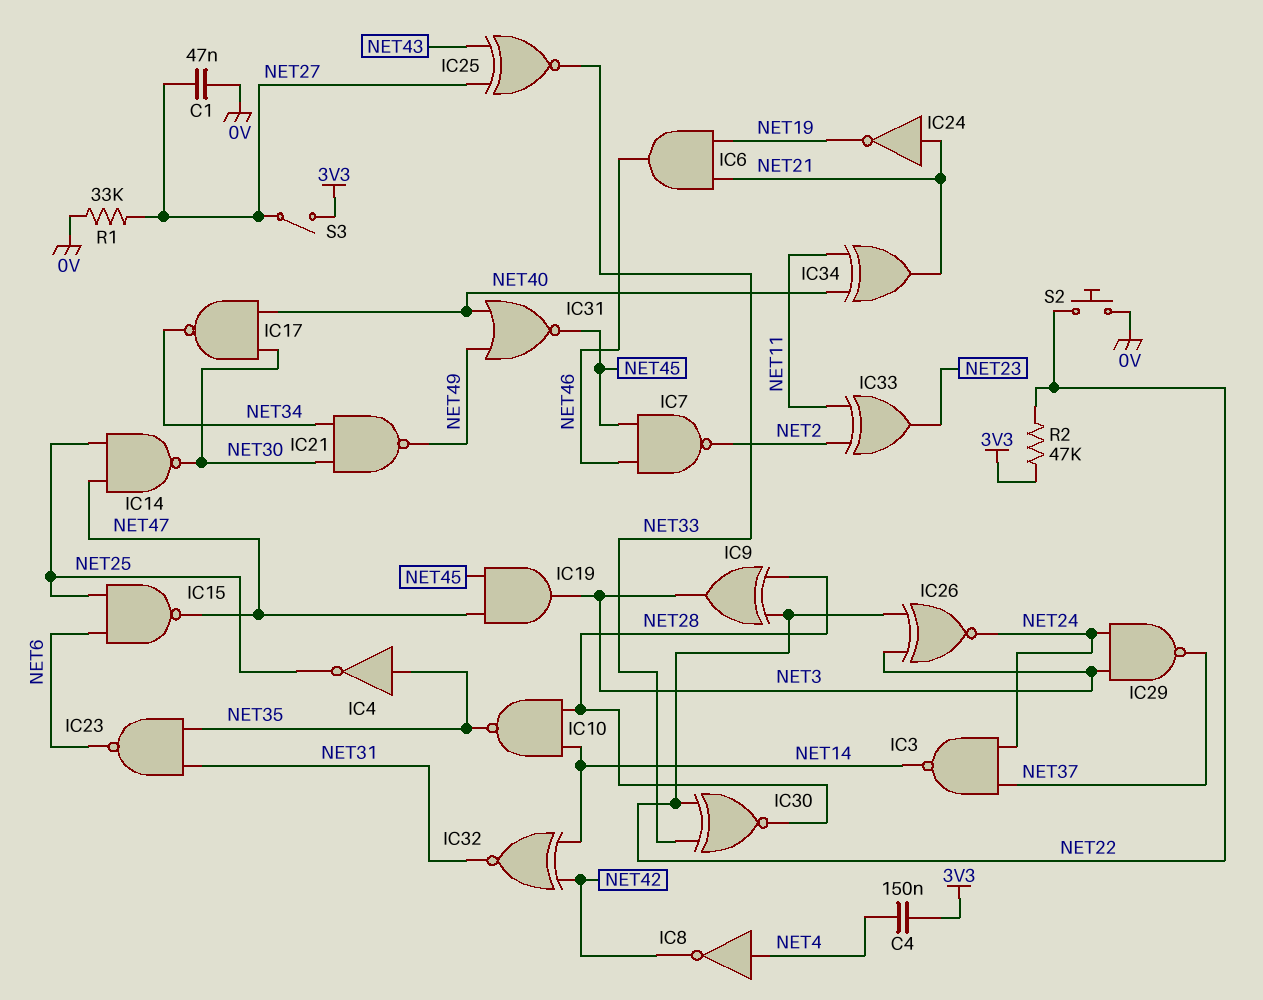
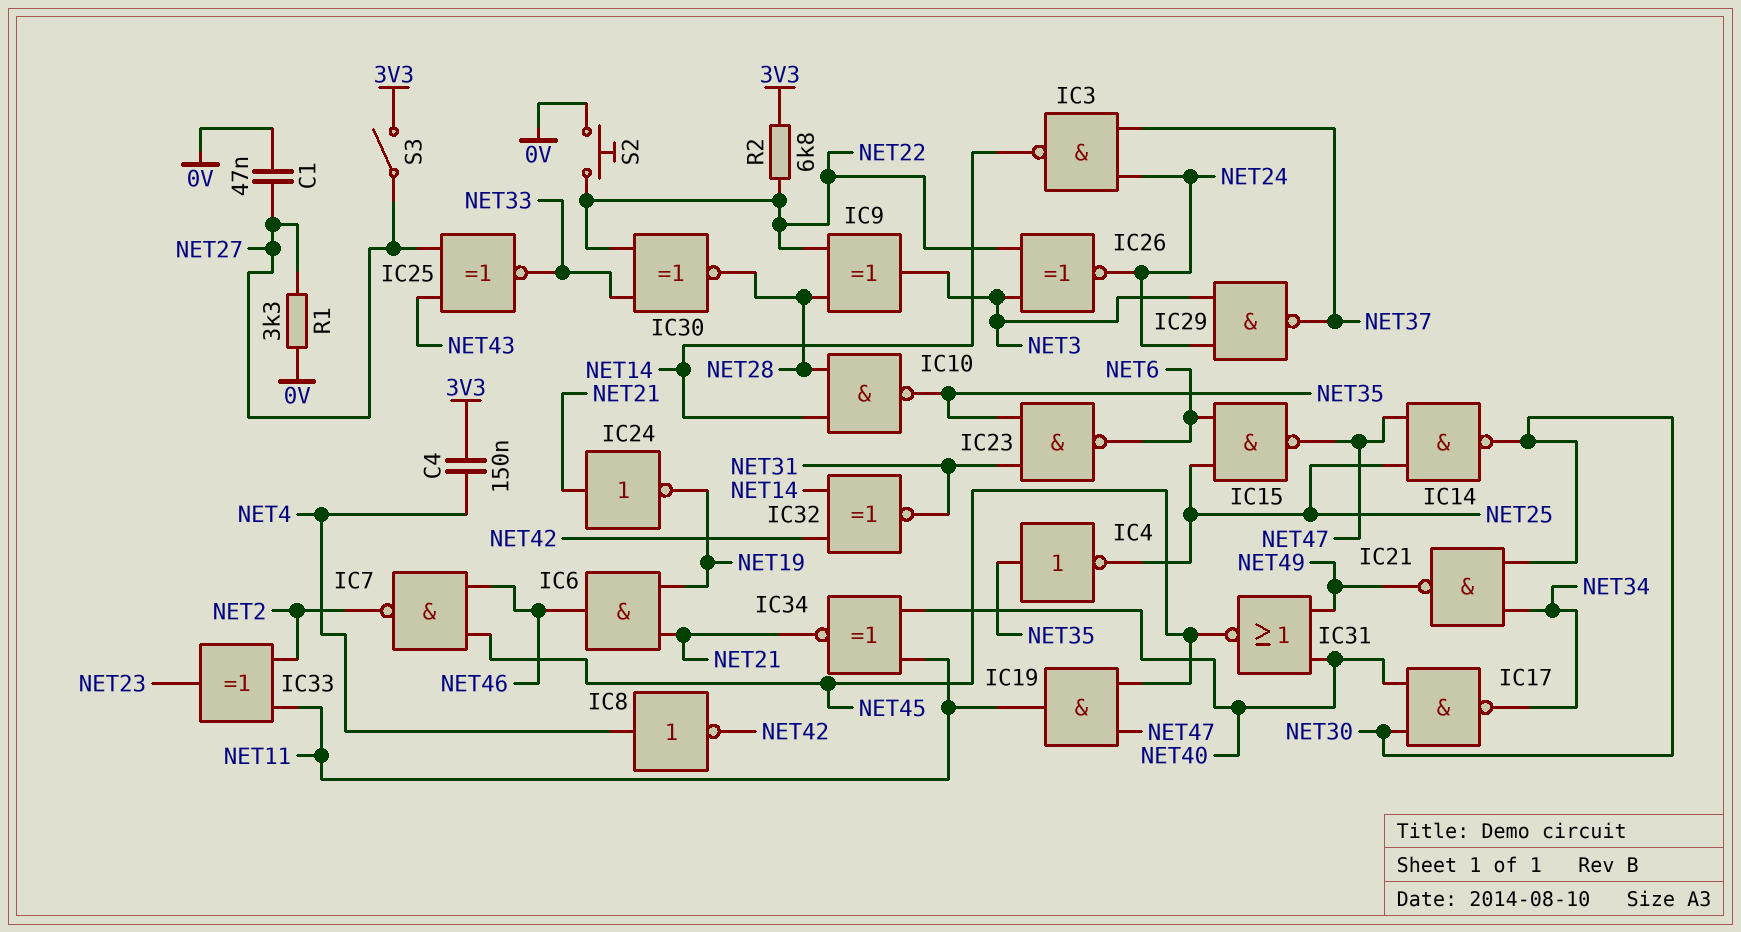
IC19: AND (in NET45, in NET47, out NET3) -> AND (in NET45, in NET47, out NET11)
IC34: XOR (in NET11, in NET40, out NET21) -> XNOR (in NET11, in NET40, out NET21)
R1: 33k (0V, NET27) -> 3.3k (0V, NET27)
R2: 47k (3V3, NET22) -> 6.8k (3V3, NET22)

